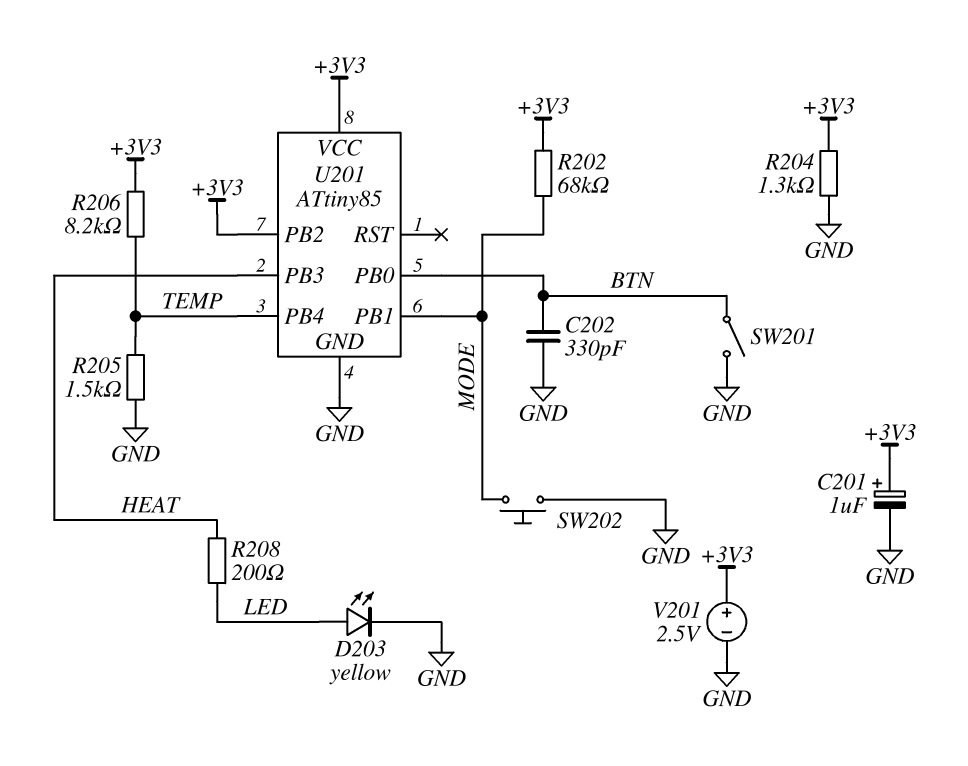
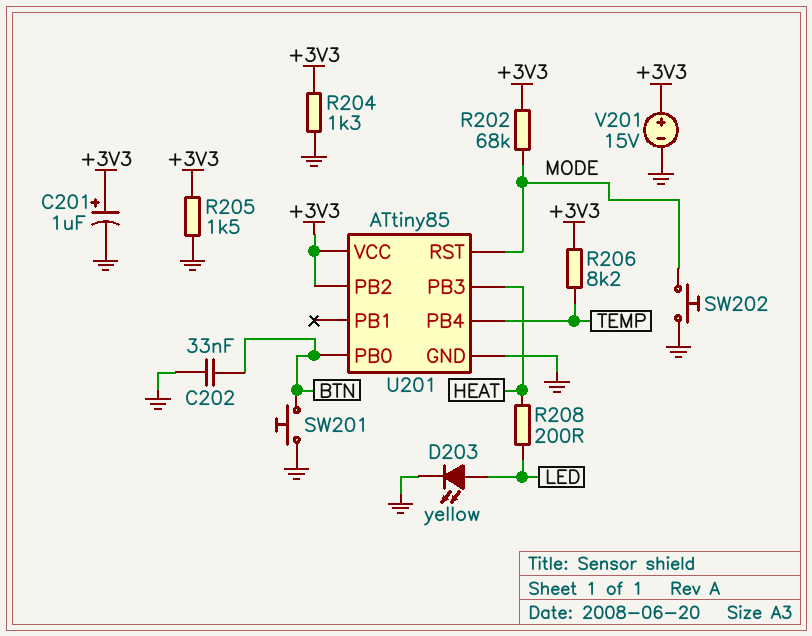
C202: 330pF (BTN, GND) -> 33nF (BTN, GND)
R205: 1.5k (GND, TEMP) -> 1.5k (+3V3, GND)
SW201: switch (BTN, GND) -> button (BTN, GND)
U201 pin PB1: MODE -> none
U201 pin RST: none -> MODE
V201: 2.5V (plus +3V3, minus GND) -> 15V (plus +3V3, minus GND)

